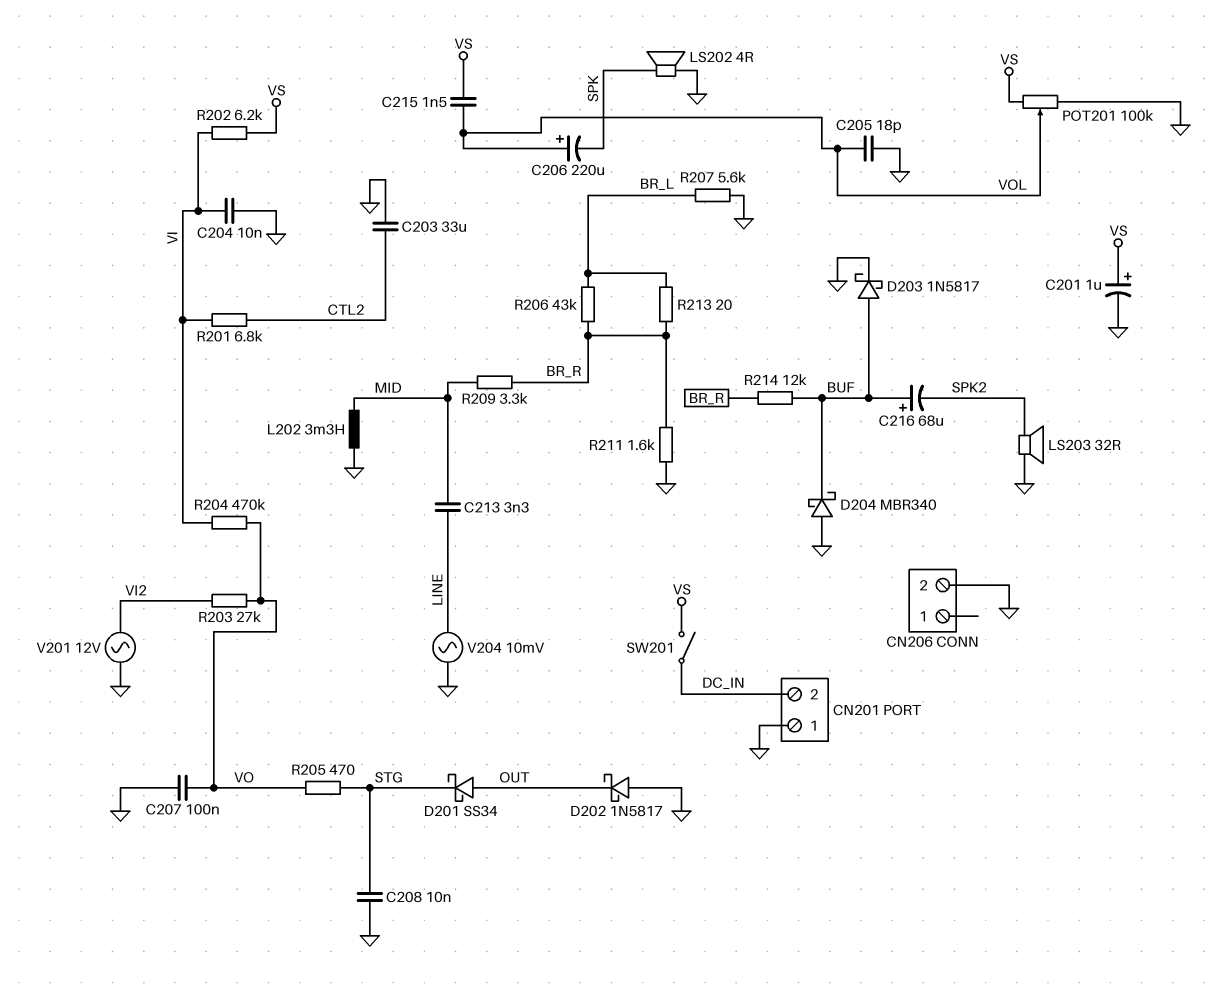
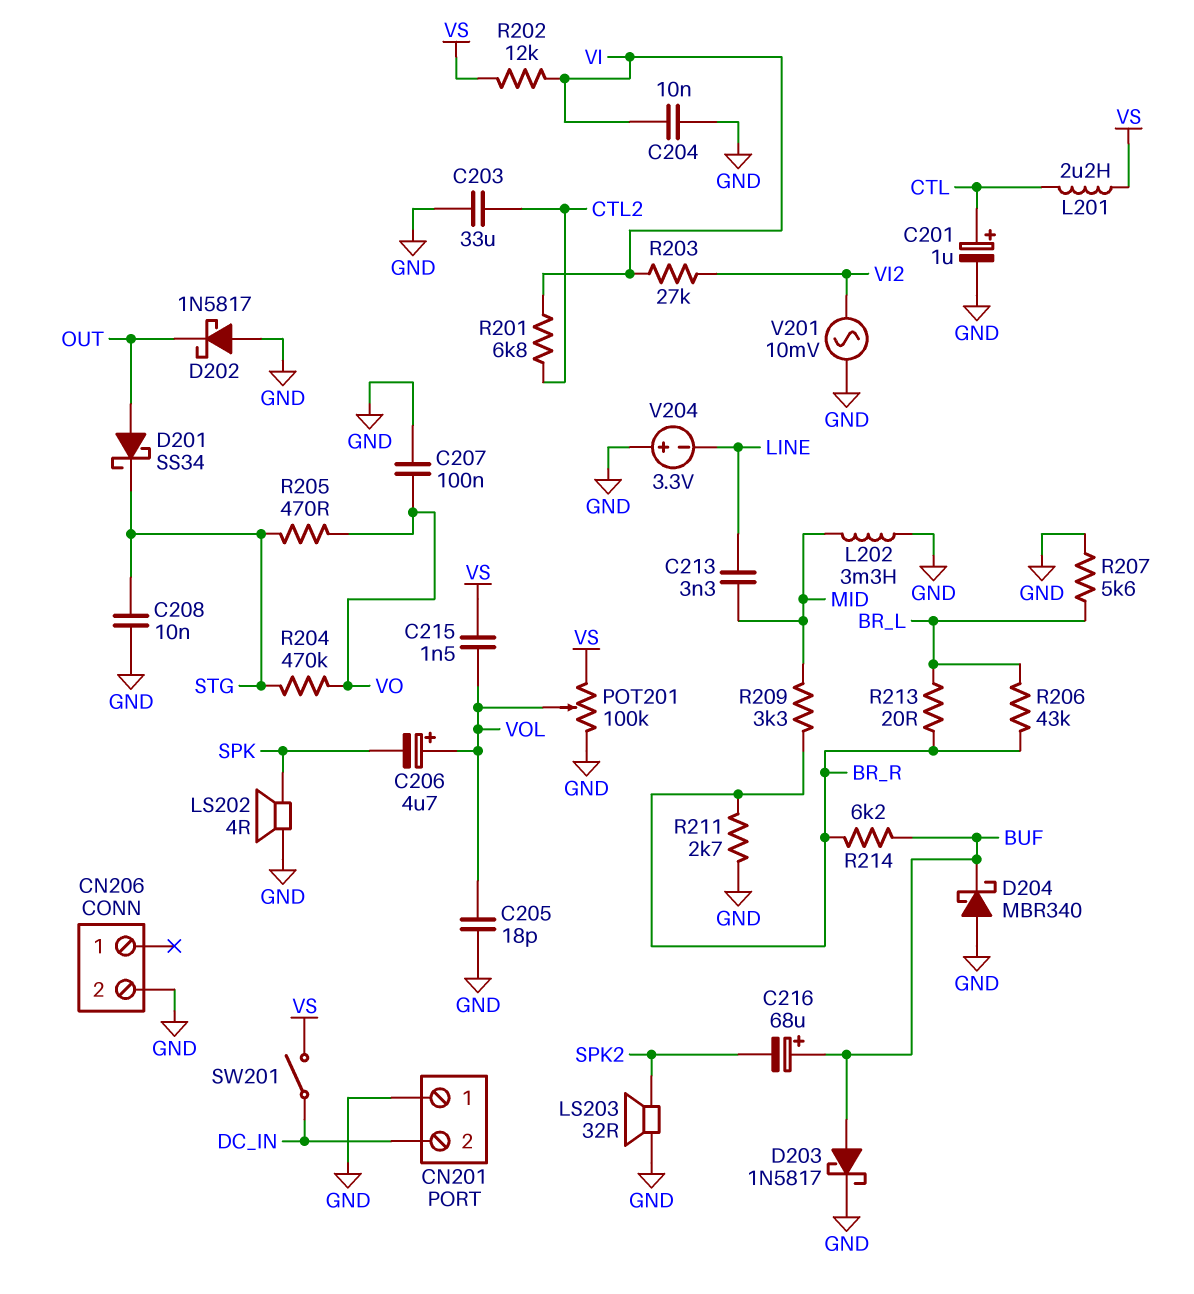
C201: 1uF (plus VS, minus GND) -> 1uF (plus CTL, minus GND)
C206: 220uF (plus VOL, minus SPK) -> 4.7uF (plus VOL, minus SPK)
L201: none -> 2.2uH (CTL, VS)
R202: 6.2k (VI, VS) -> 12k (VI, VS)
R203: 27k (VI2, VO) -> 27k (VI, VI2)
R204: 470k (VI, VO) -> 470k (STG, VO)
R211: 1.6k (BR_R, GND) -> 2.7k (BR_R, GND)
R214: 12k (BR_R, BUF) -> 6.2k (BR_R, BUF)
V201: AC 12V (GND, VI2) -> AC 10mV (GND, VI2)
V204: AC 10mV (GND, LINE) -> 3.3V (plus GND, minus LINE)

